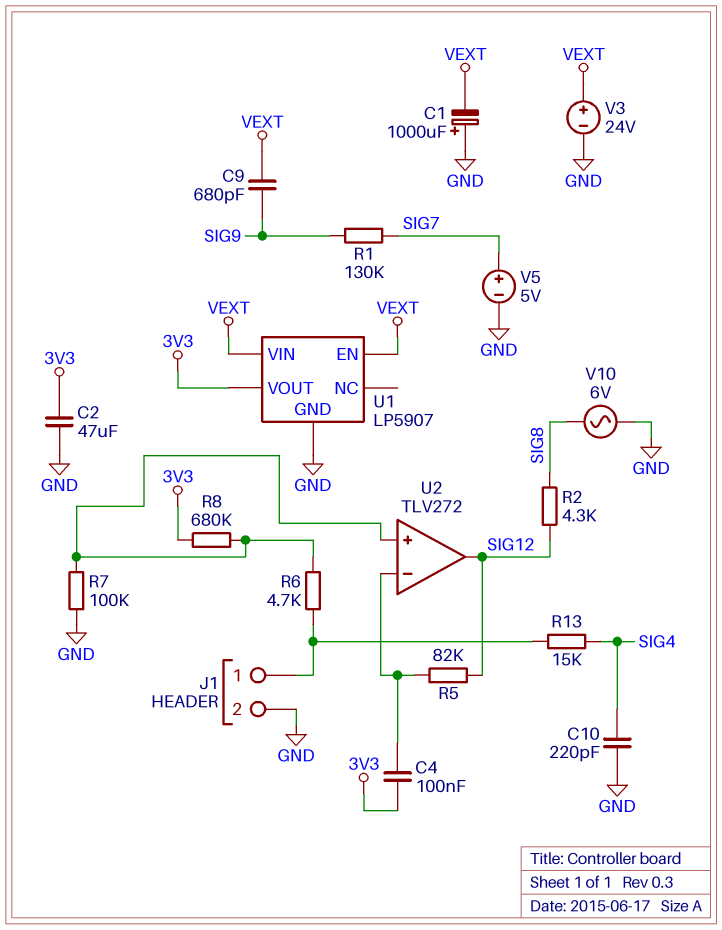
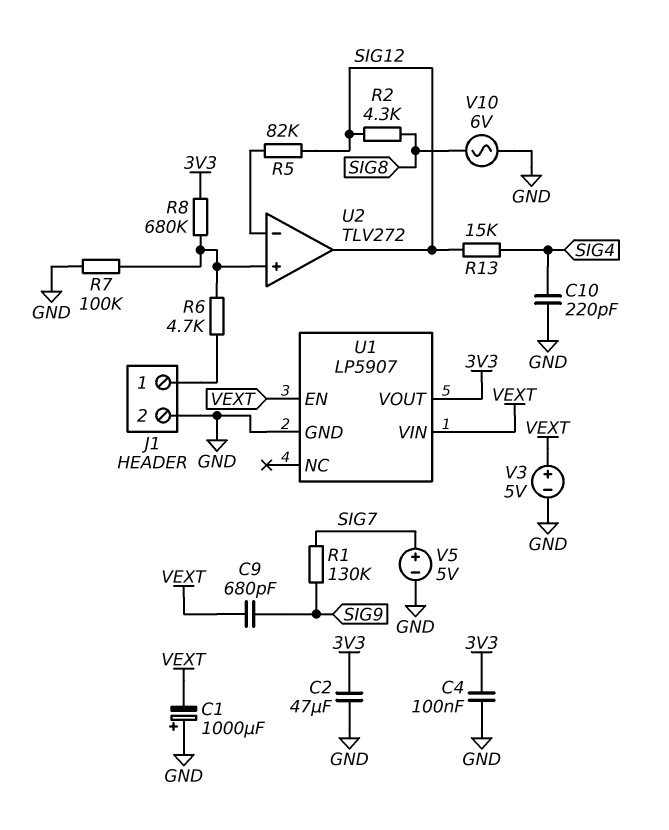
C4: 100nF (3V3, U2/in-) -> 100nF (3V3, GND)
R13: 15k (J1/1, SIG4) -> 15k (SIG4, SIG12)
V3: 24V (plus VEXT, minus GND) -> 5V (plus VEXT, minus GND)

